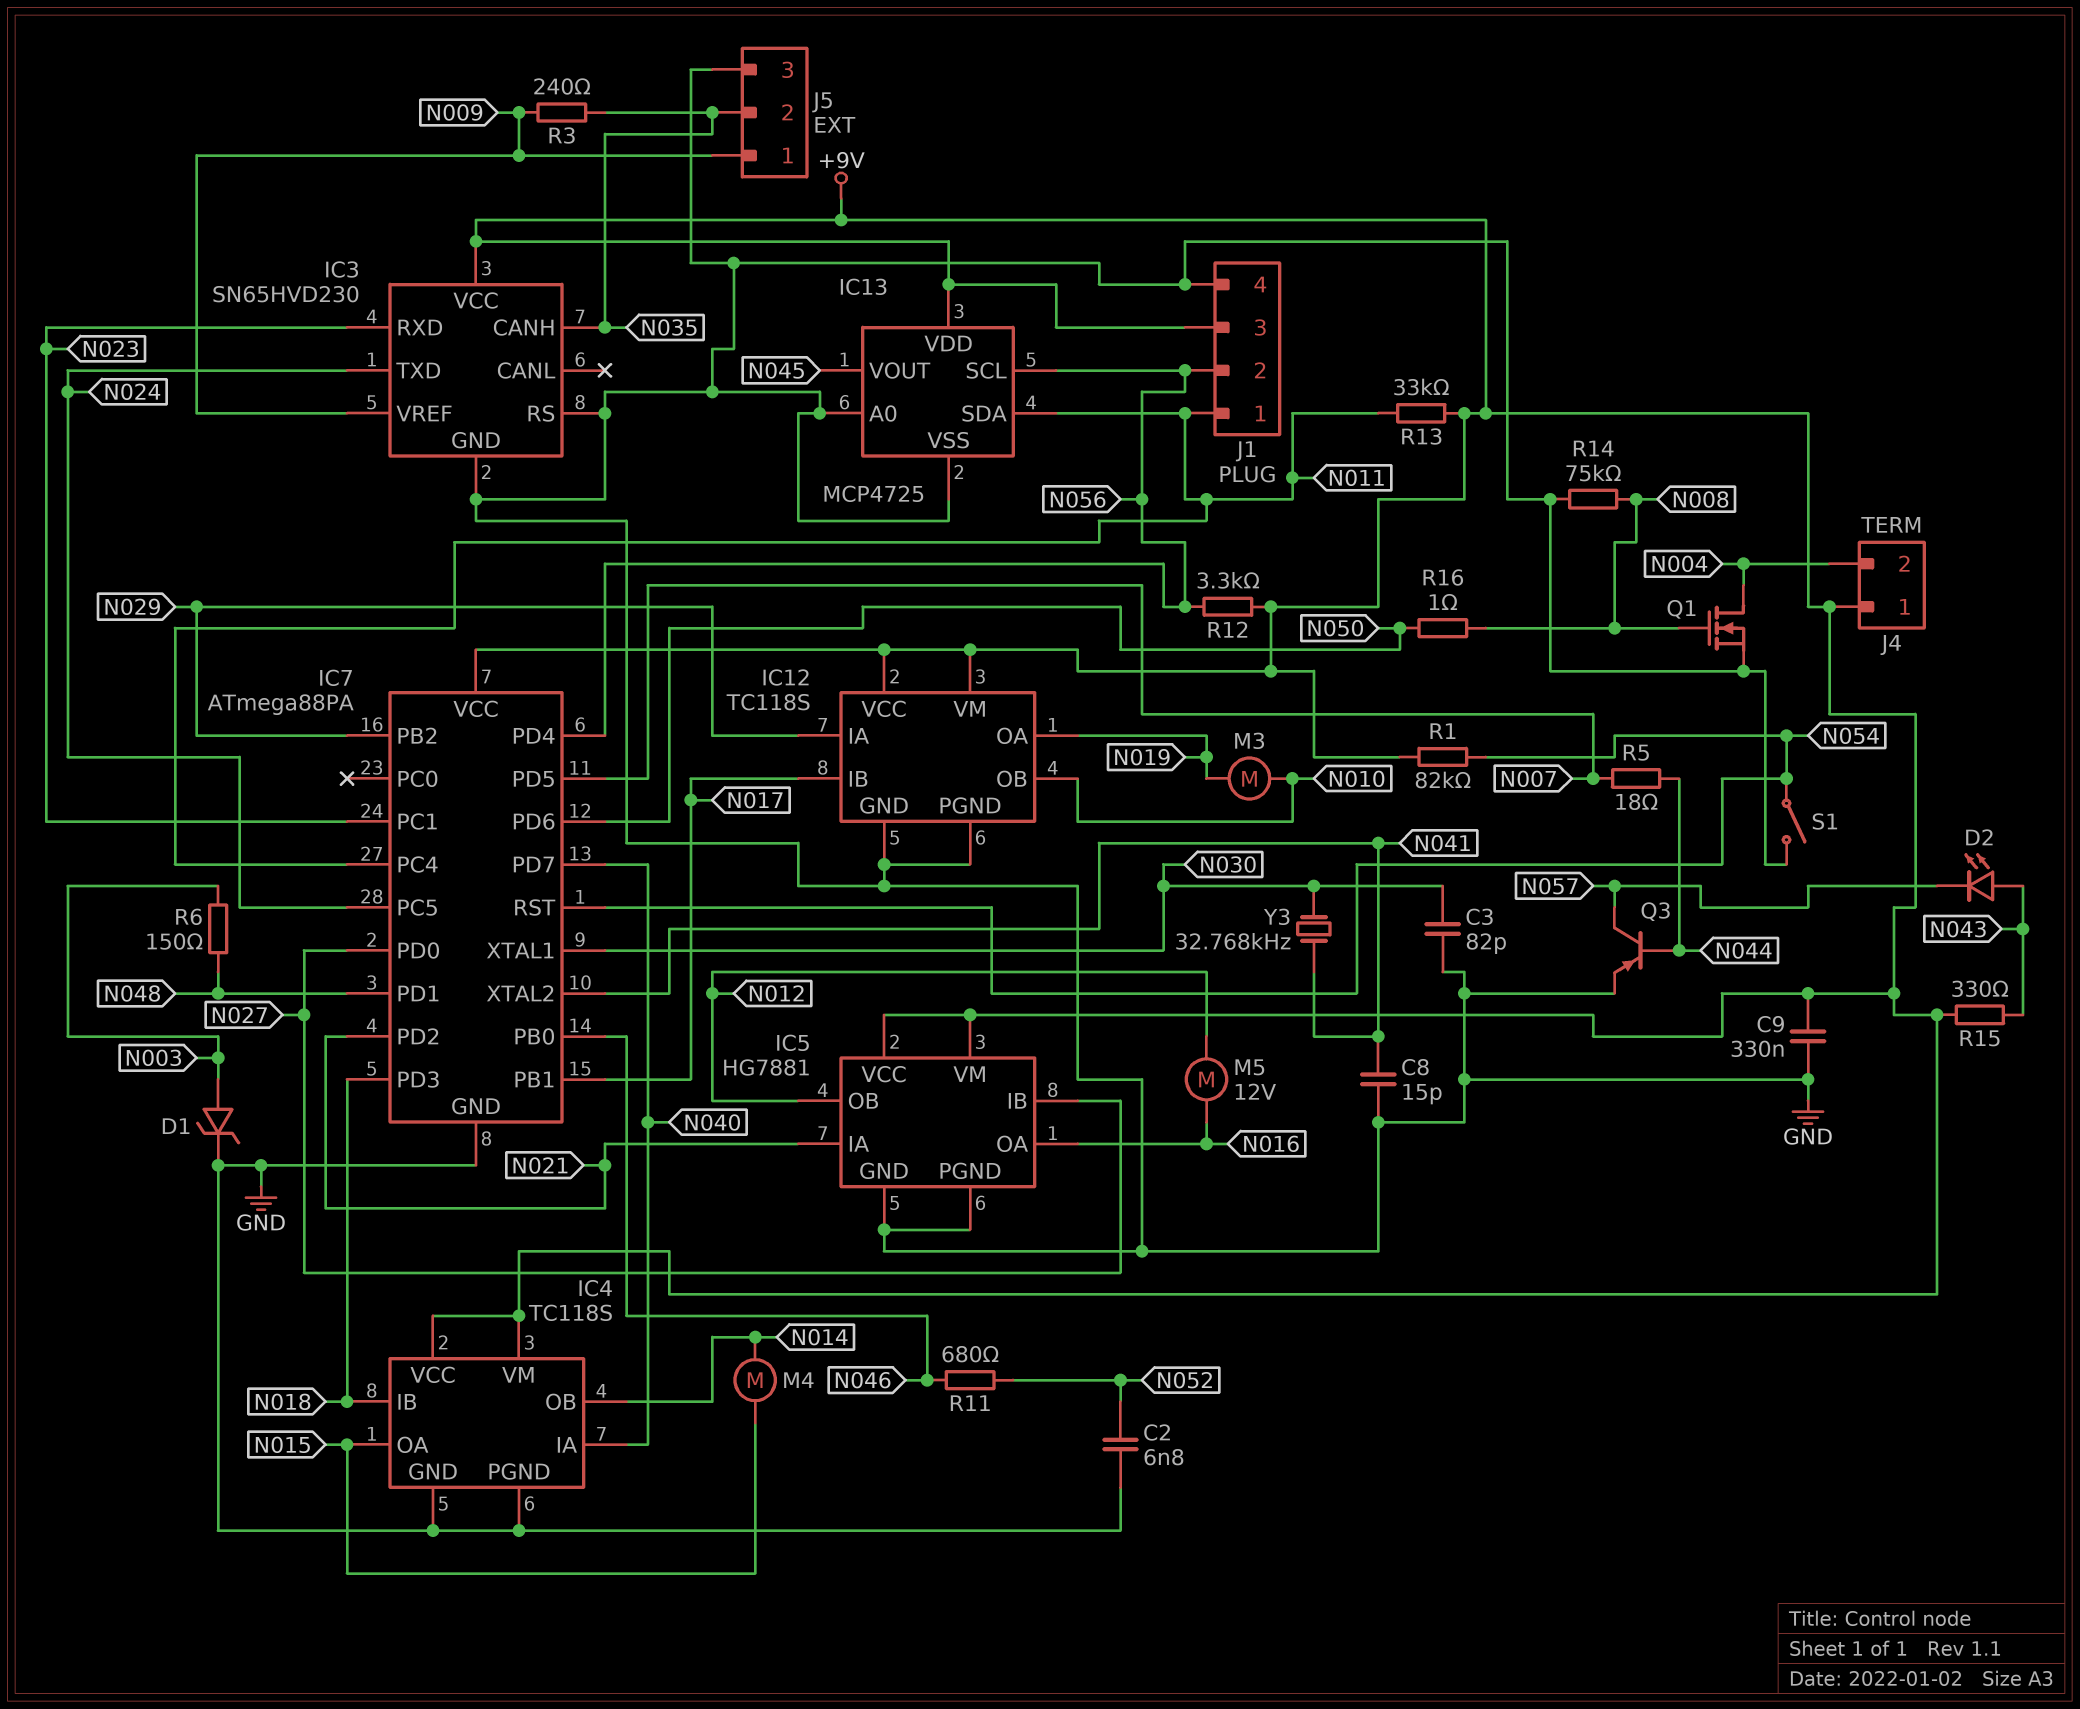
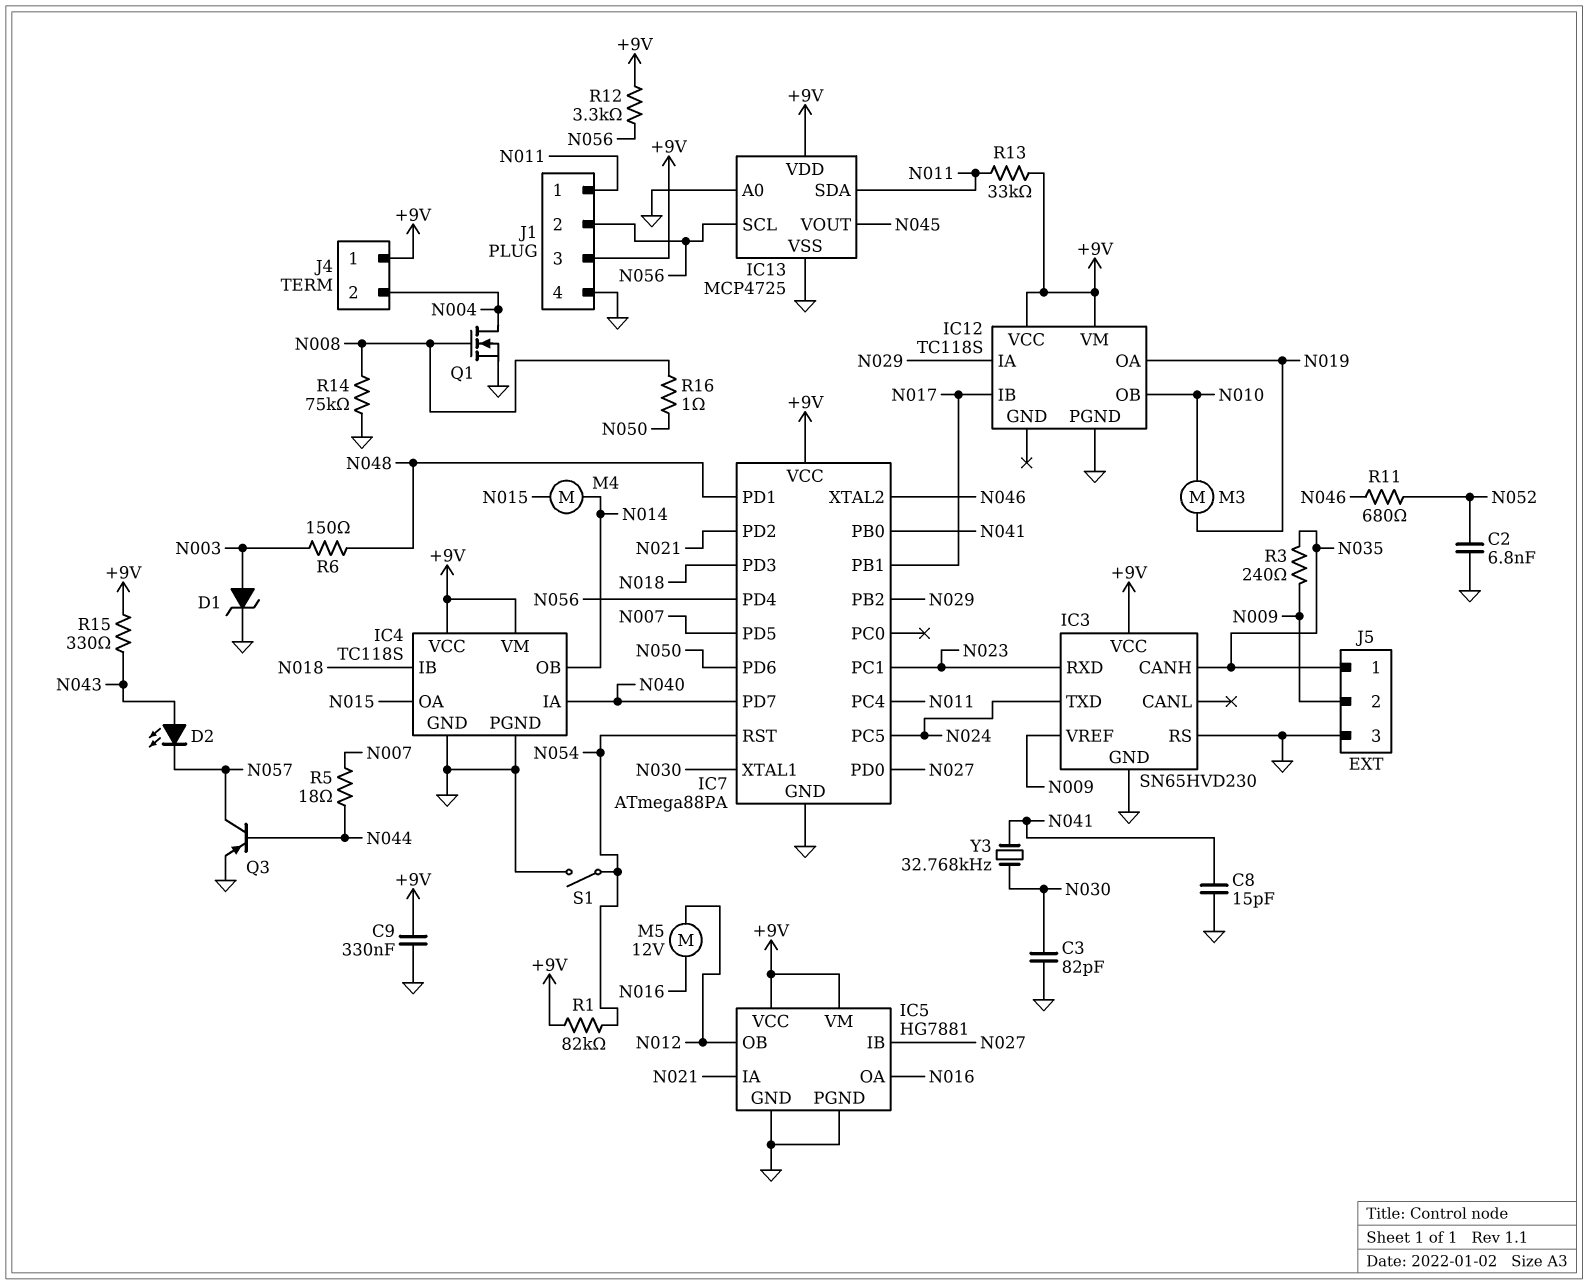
IC7 pin PB0: N046 -> N041
IC7 pin XTAL2: N041 -> N046
IC12 pin GND: GND -> none
J5 pin 1: N009 -> N035
J5 pin 2: N035 -> N009

